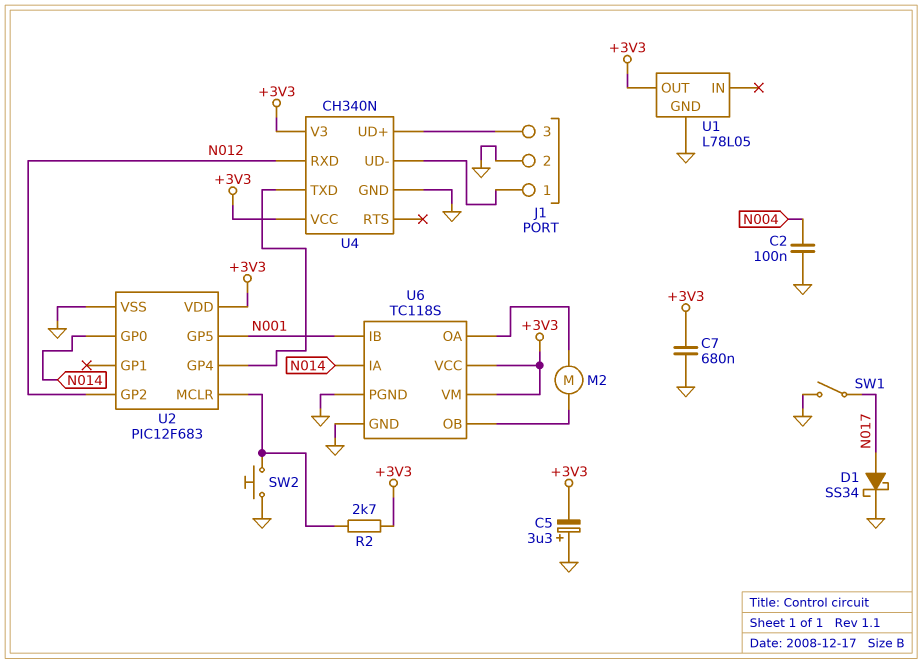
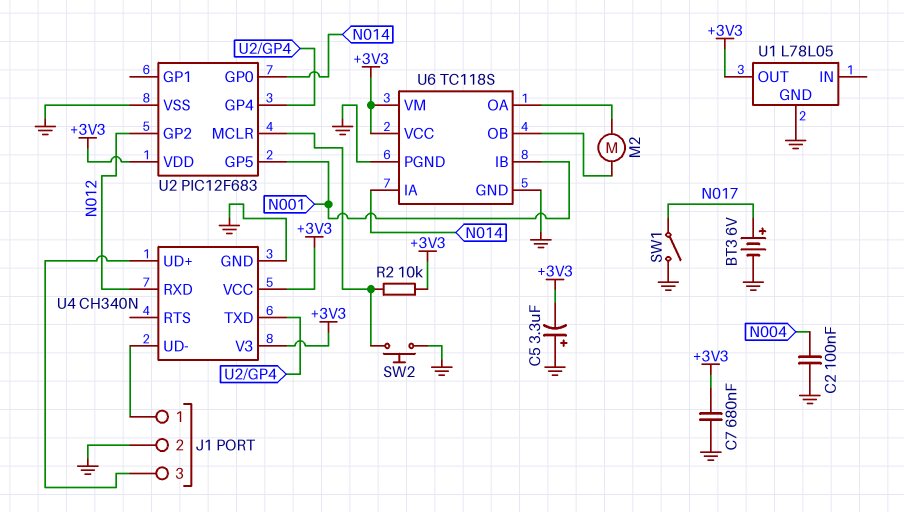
BT3: none -> 6V (plus N017, minus GND)
D1: schottky SS34 (A N017, K GND) -> none
R2: 2.7k (+3V3, U2/MCLR) -> 10k (+3V3, U2/MCLR)

